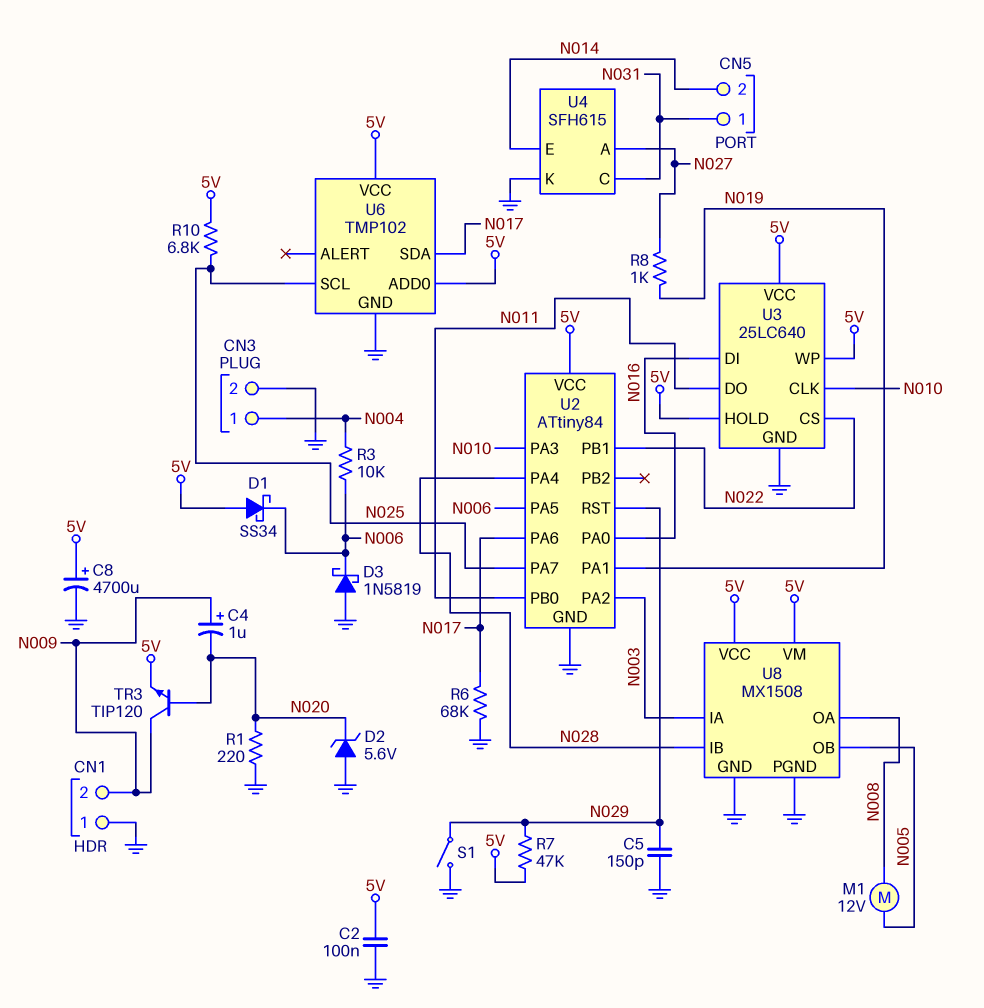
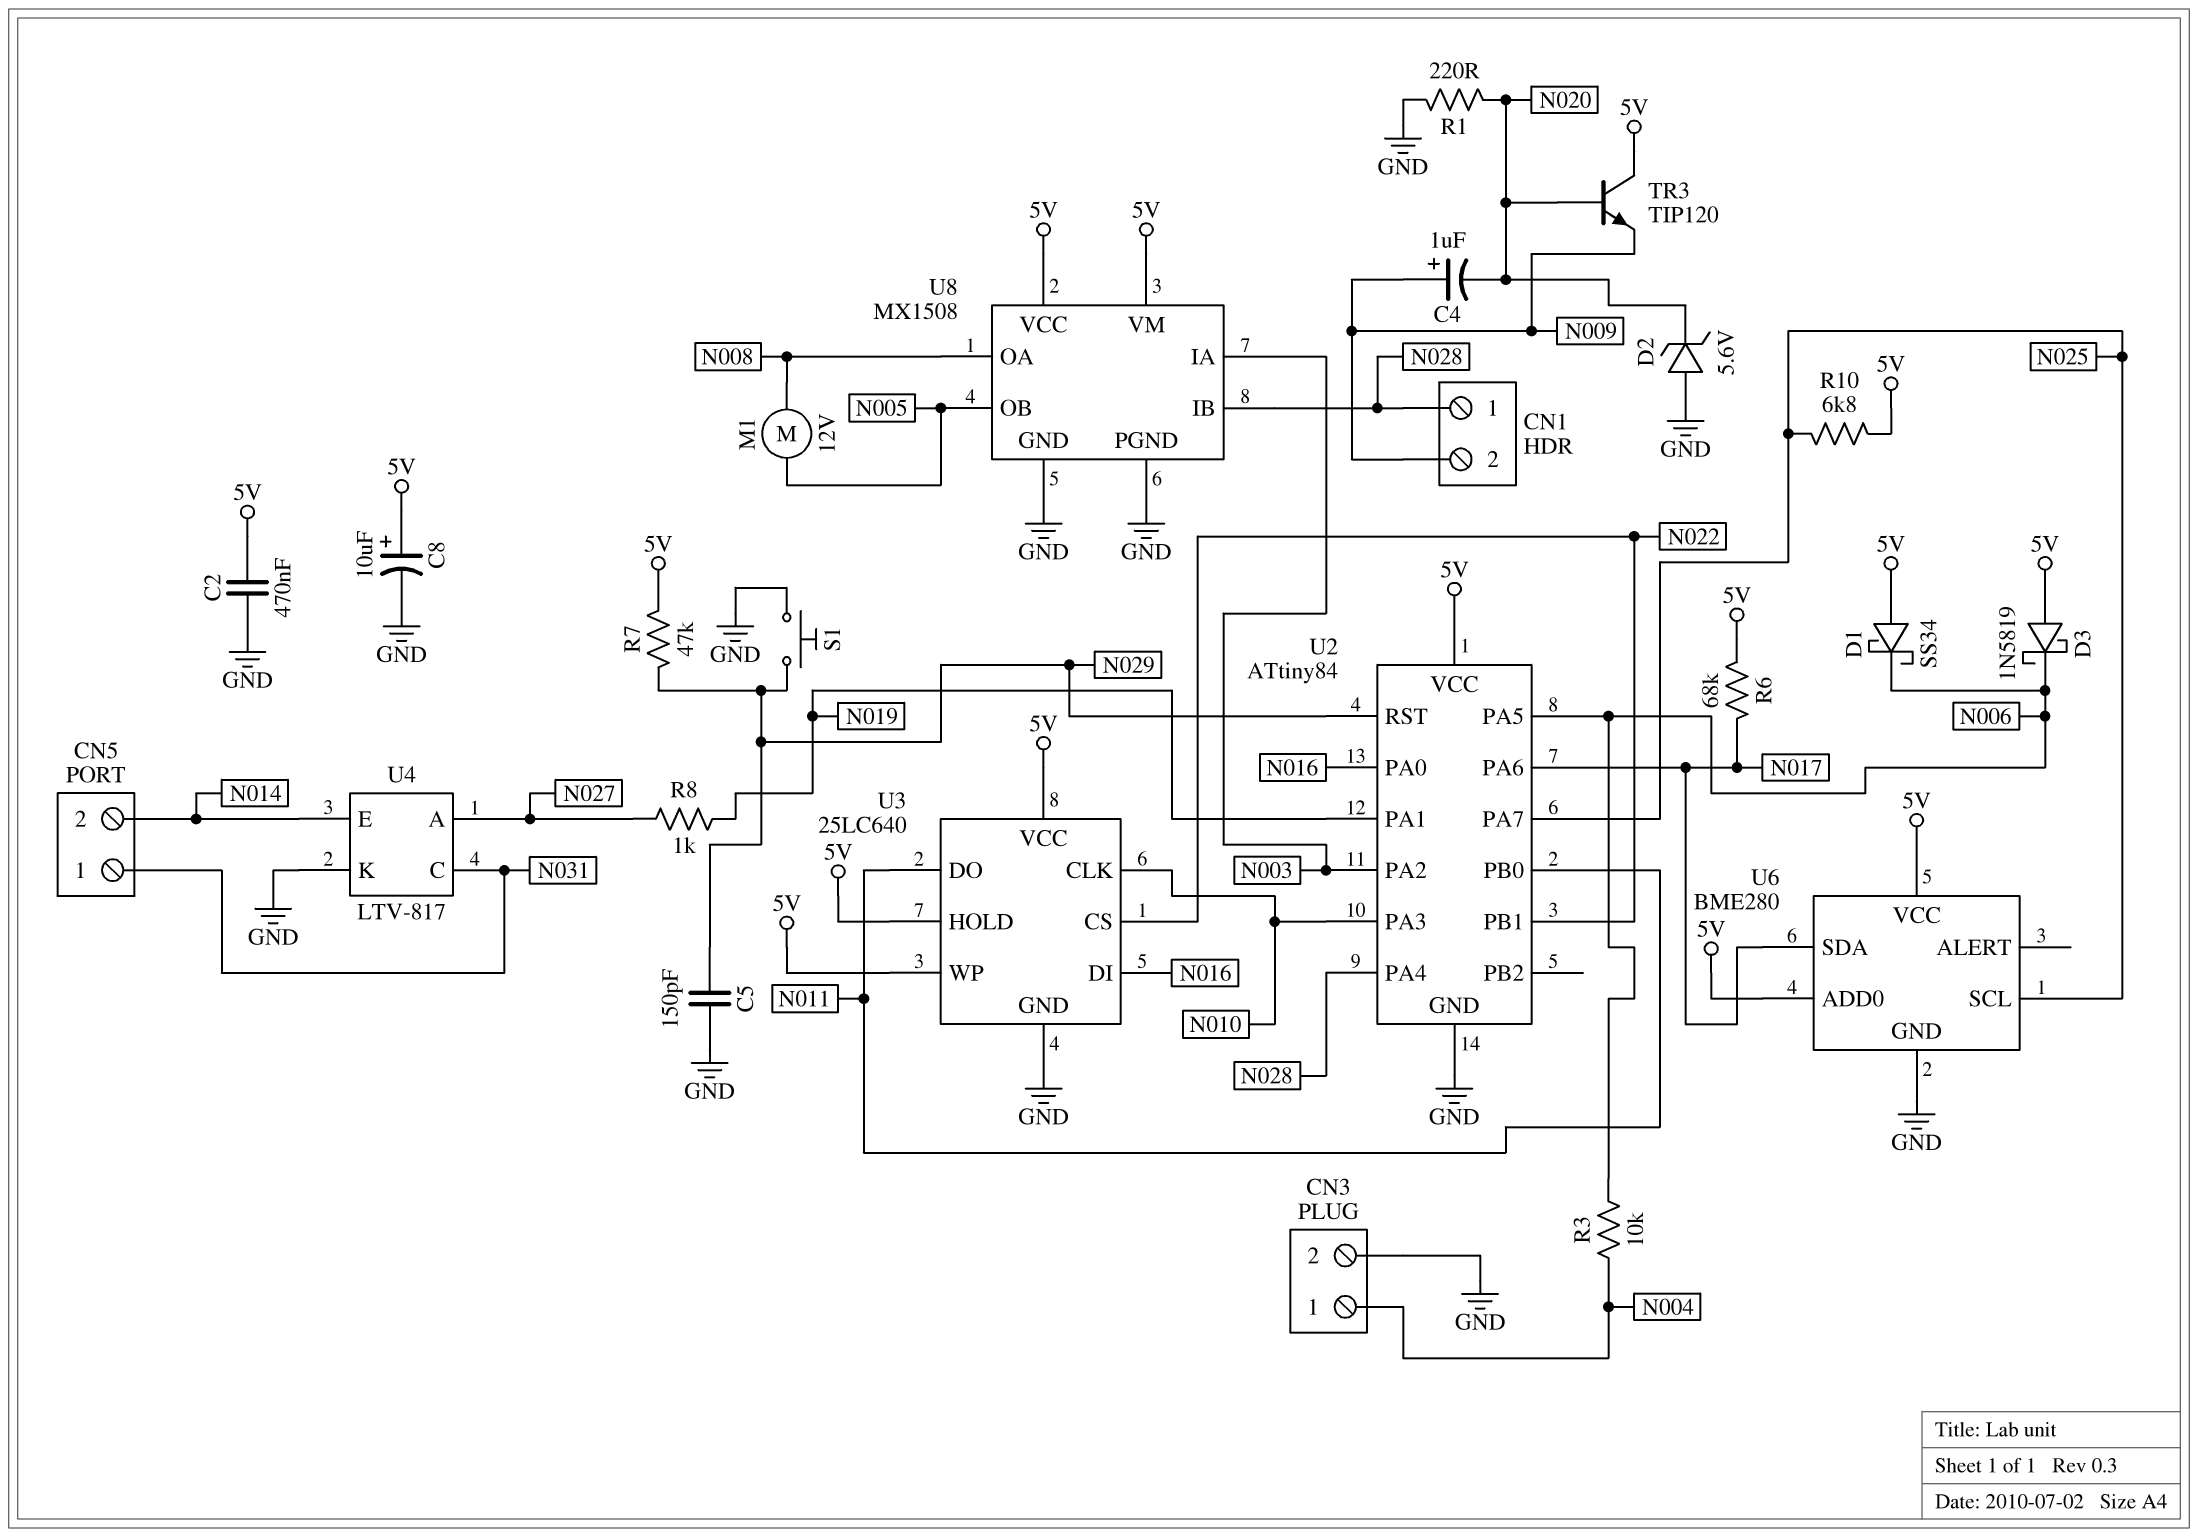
C2: 100nF (5V, GND) -> 470nF (5V, GND)
C8: 4700uF (plus 5V, minus GND) -> 10uF (plus 5V, minus GND)
CN1 pin 1: GND -> N028
D3: schottky 1N5819 (A GND, K N006) -> schottky 1N5819 (A 5V, K N006)
R6: 68k (GND, N017) -> 68k (5V, N017)
S1: switch (GND, N029) -> button (GND, N029)
TR3: NPN TIP120 (B N020, C N009, E 5V) -> NPN TIP120 (B N020, C 5V, E N009)
U4: SFH615 -> LTV-817
U6: TMP102 -> BME280

